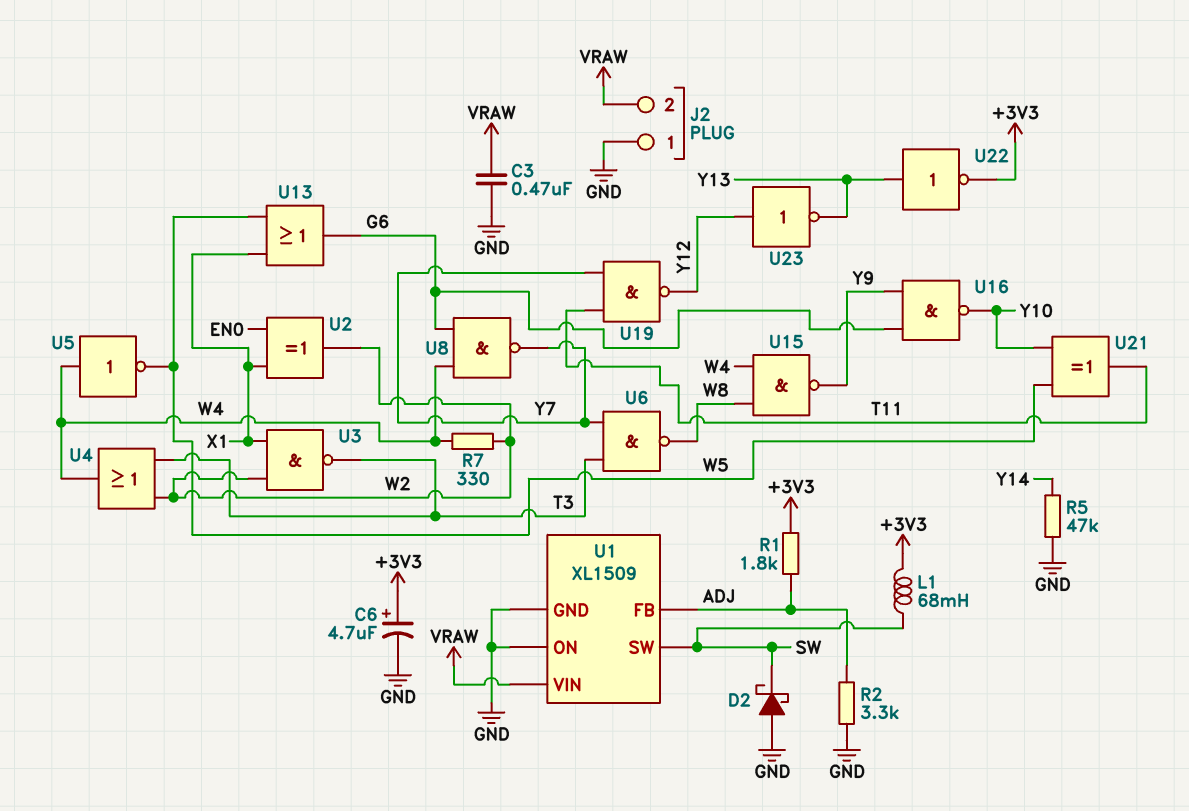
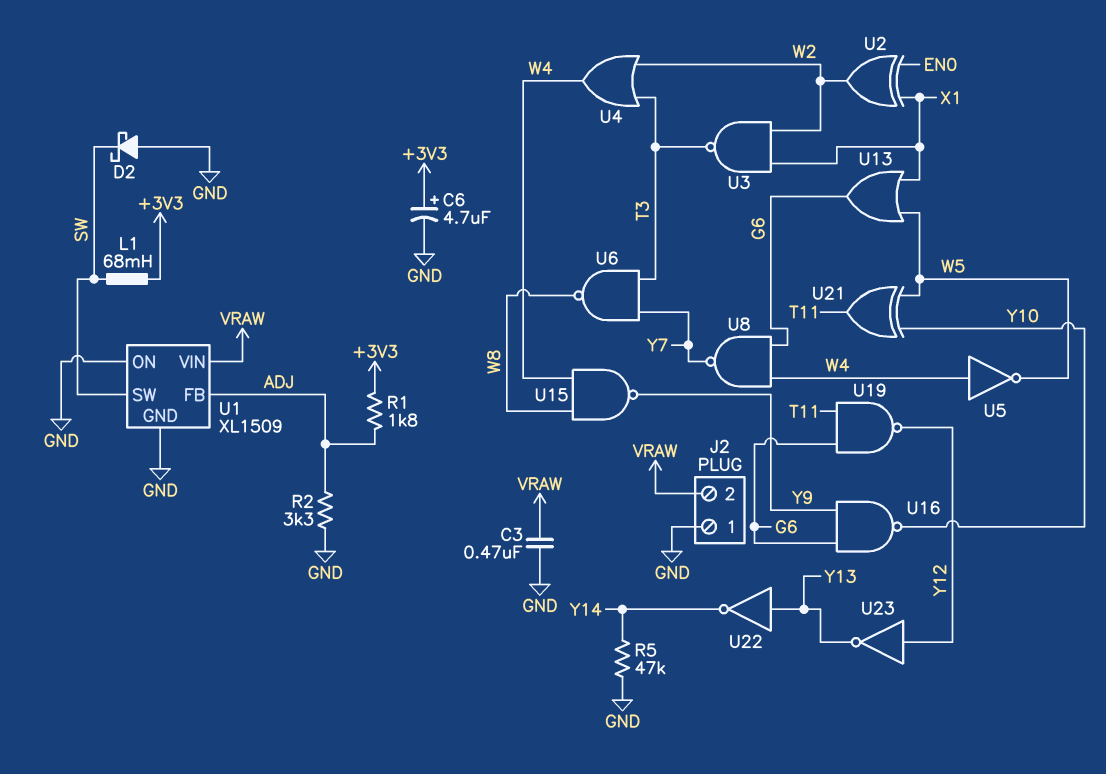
R7: 330 (W2, W4) -> none
U19: NAND (in T11, in Y7, out Y12) -> NAND (in G6, in T11, out Y12)
U22: NOT (in Y13, out +3V3) -> NOT (in Y13, out Y14)

